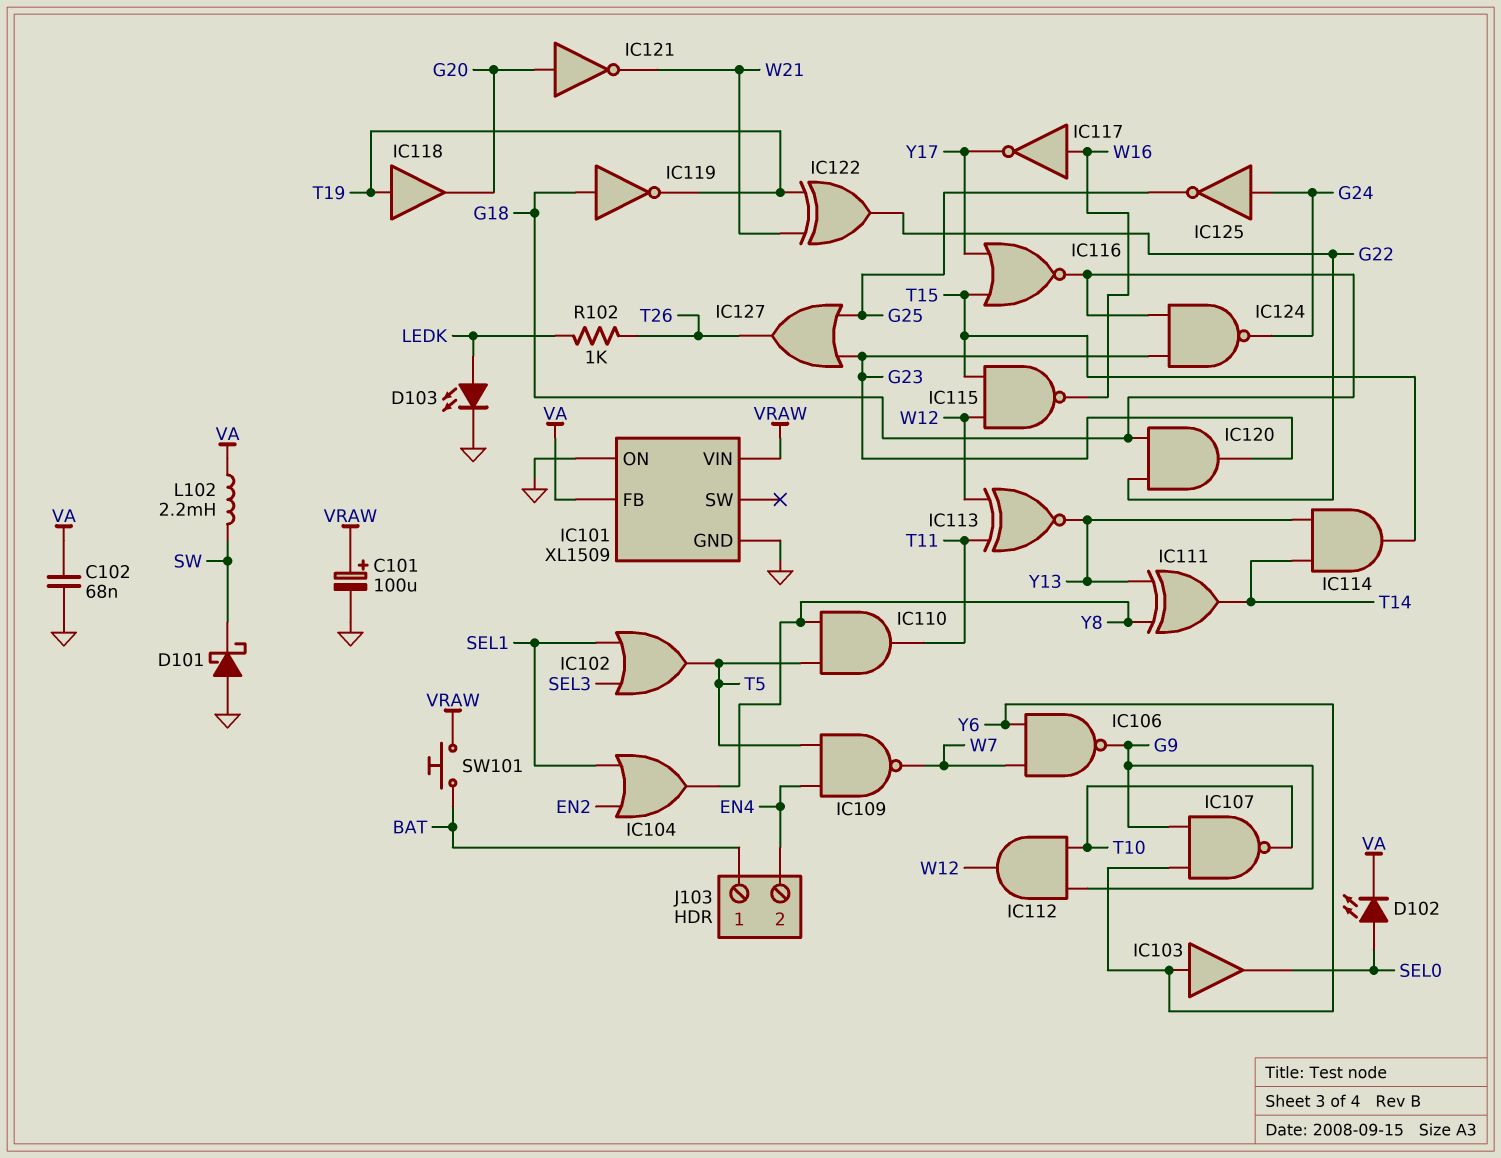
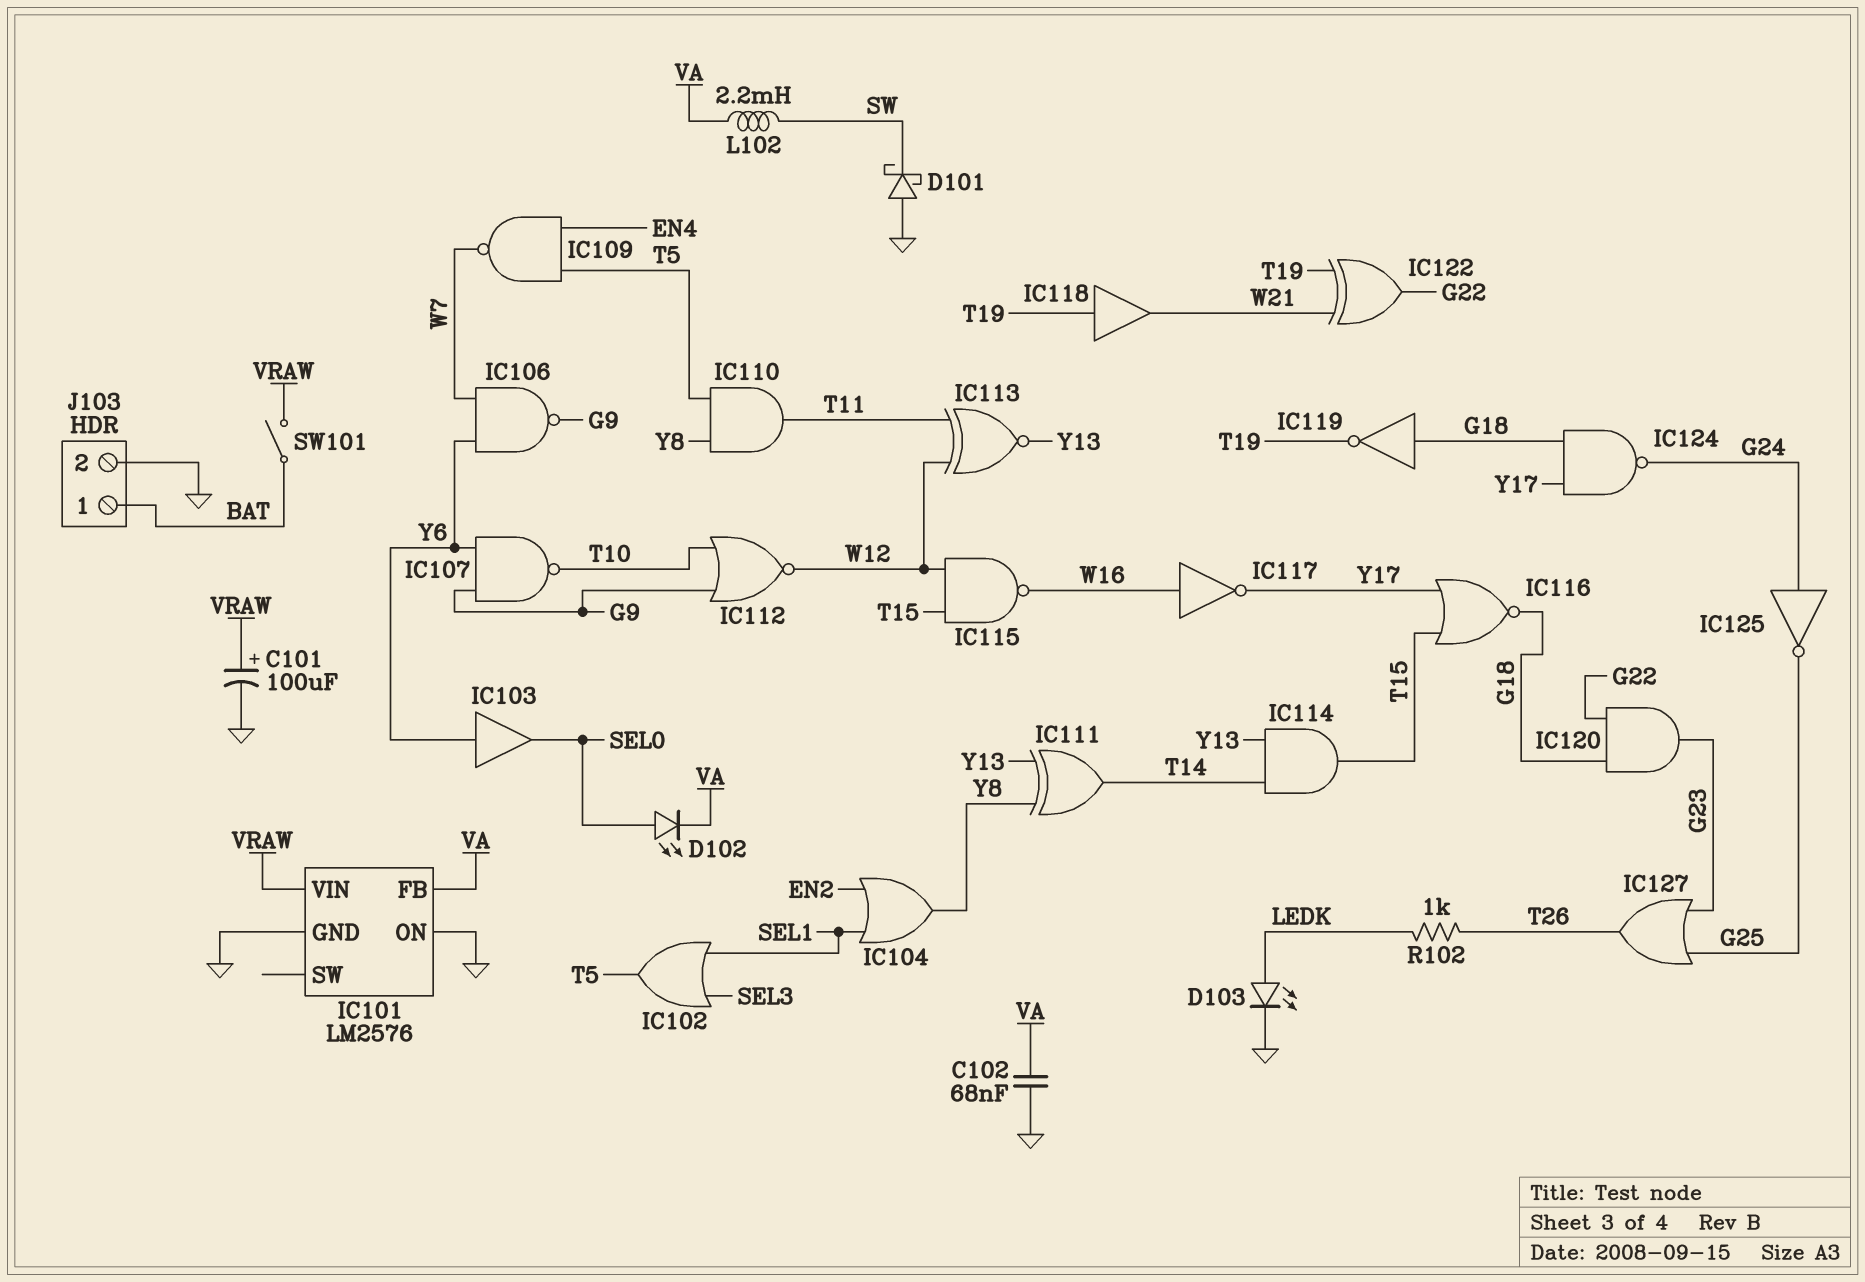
IC101: XL1509 -> LM2576
IC112: AND (in G9, in T10, out W12) -> NOR (in G9, in T10, out W12)
IC118: buffer (in T19, out G20) -> buffer (in T19, out W21)
IC121: NOT (in G20, out W21) -> none
IC124: NAND (in G18, in G23, out G24) -> NAND (in G18, in Y17, out G24)
J103 pin 2: EN4 -> GND
SW101: button (BAT, VRAW) -> switch (BAT, VRAW)

